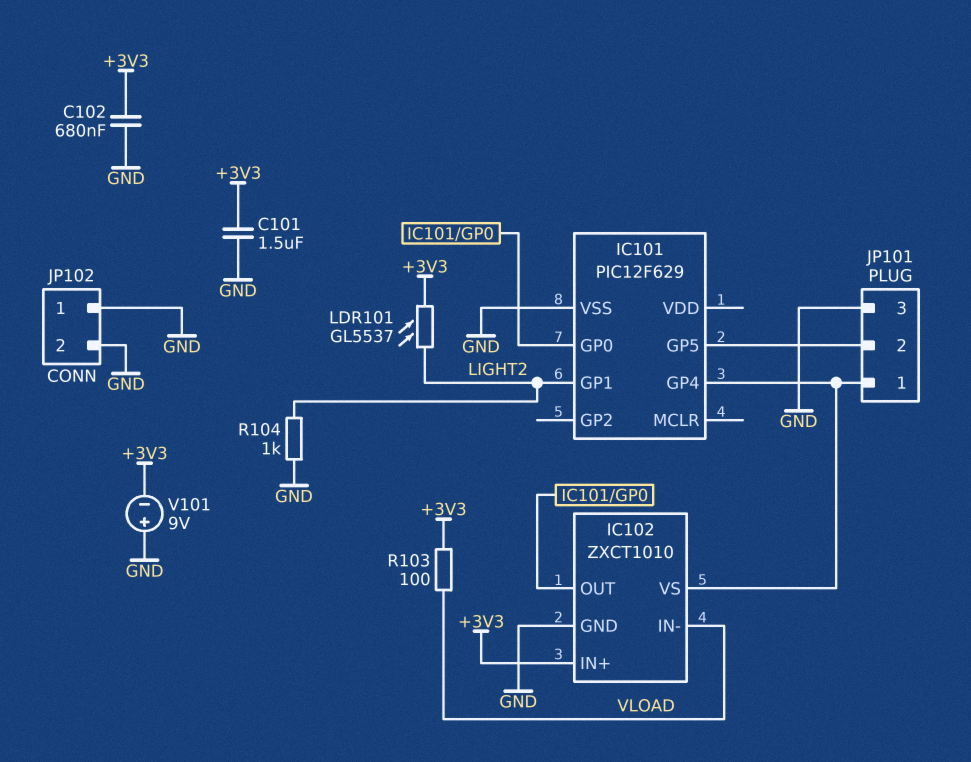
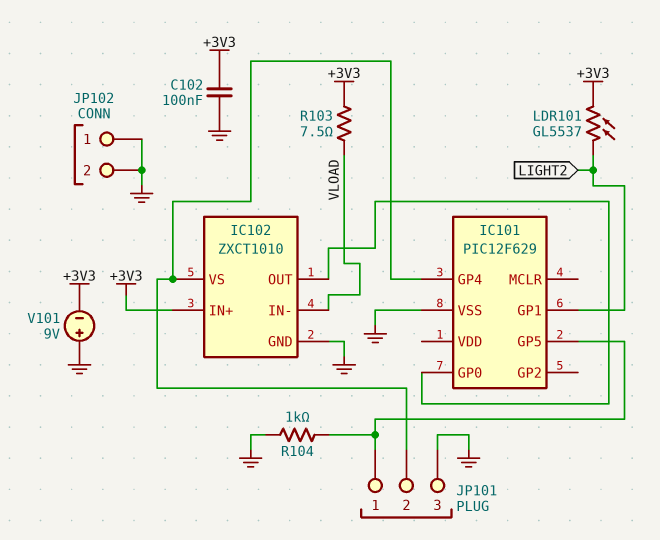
C101: 1.5uF (+3V3, GND) -> none
C102: 680nF (+3V3, GND) -> 100nF (+3V3, GND)
JP101 pin 1: IC101/GP4 -> IC101/GP5
JP101 pin 2: IC101/GP5 -> IC101/GP4
R103: 100 (+3V3, VLOAD) -> 7.5 (+3V3, VLOAD)
R104: 1k (GND, LIGHT2) -> 1k (GND, IC101/GP5)

